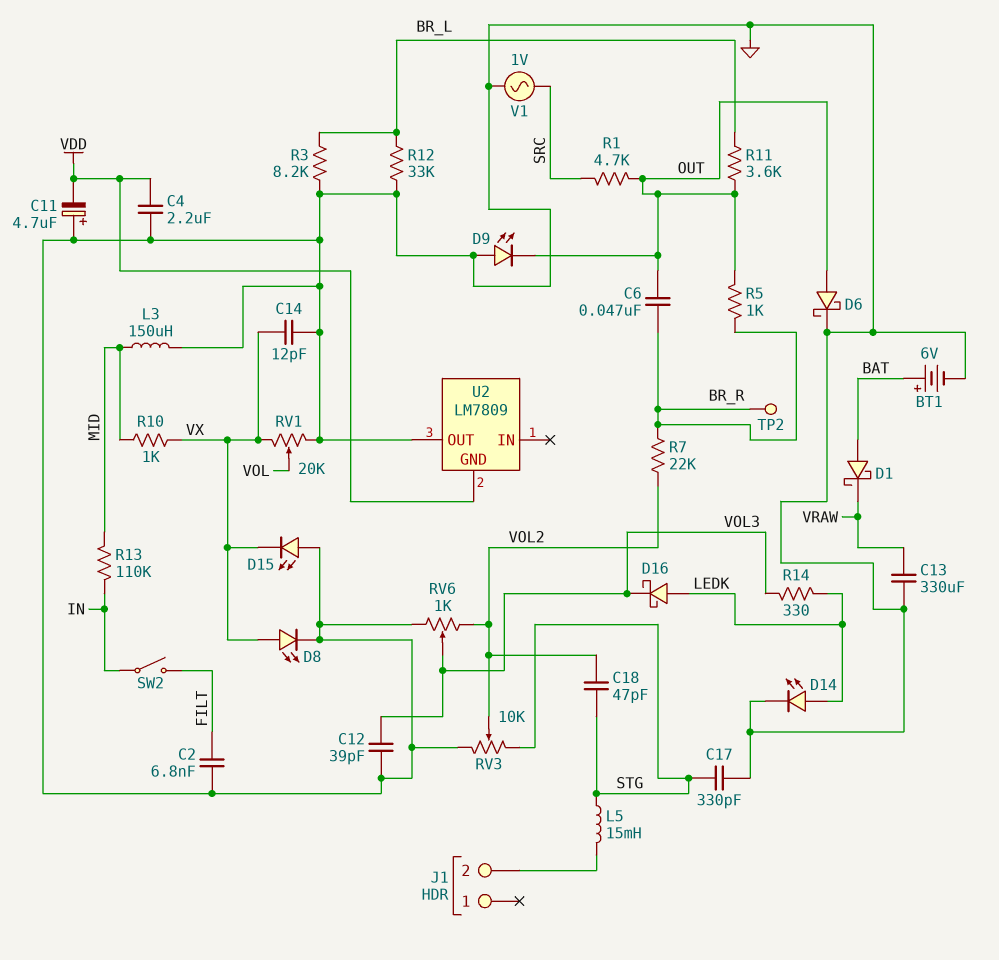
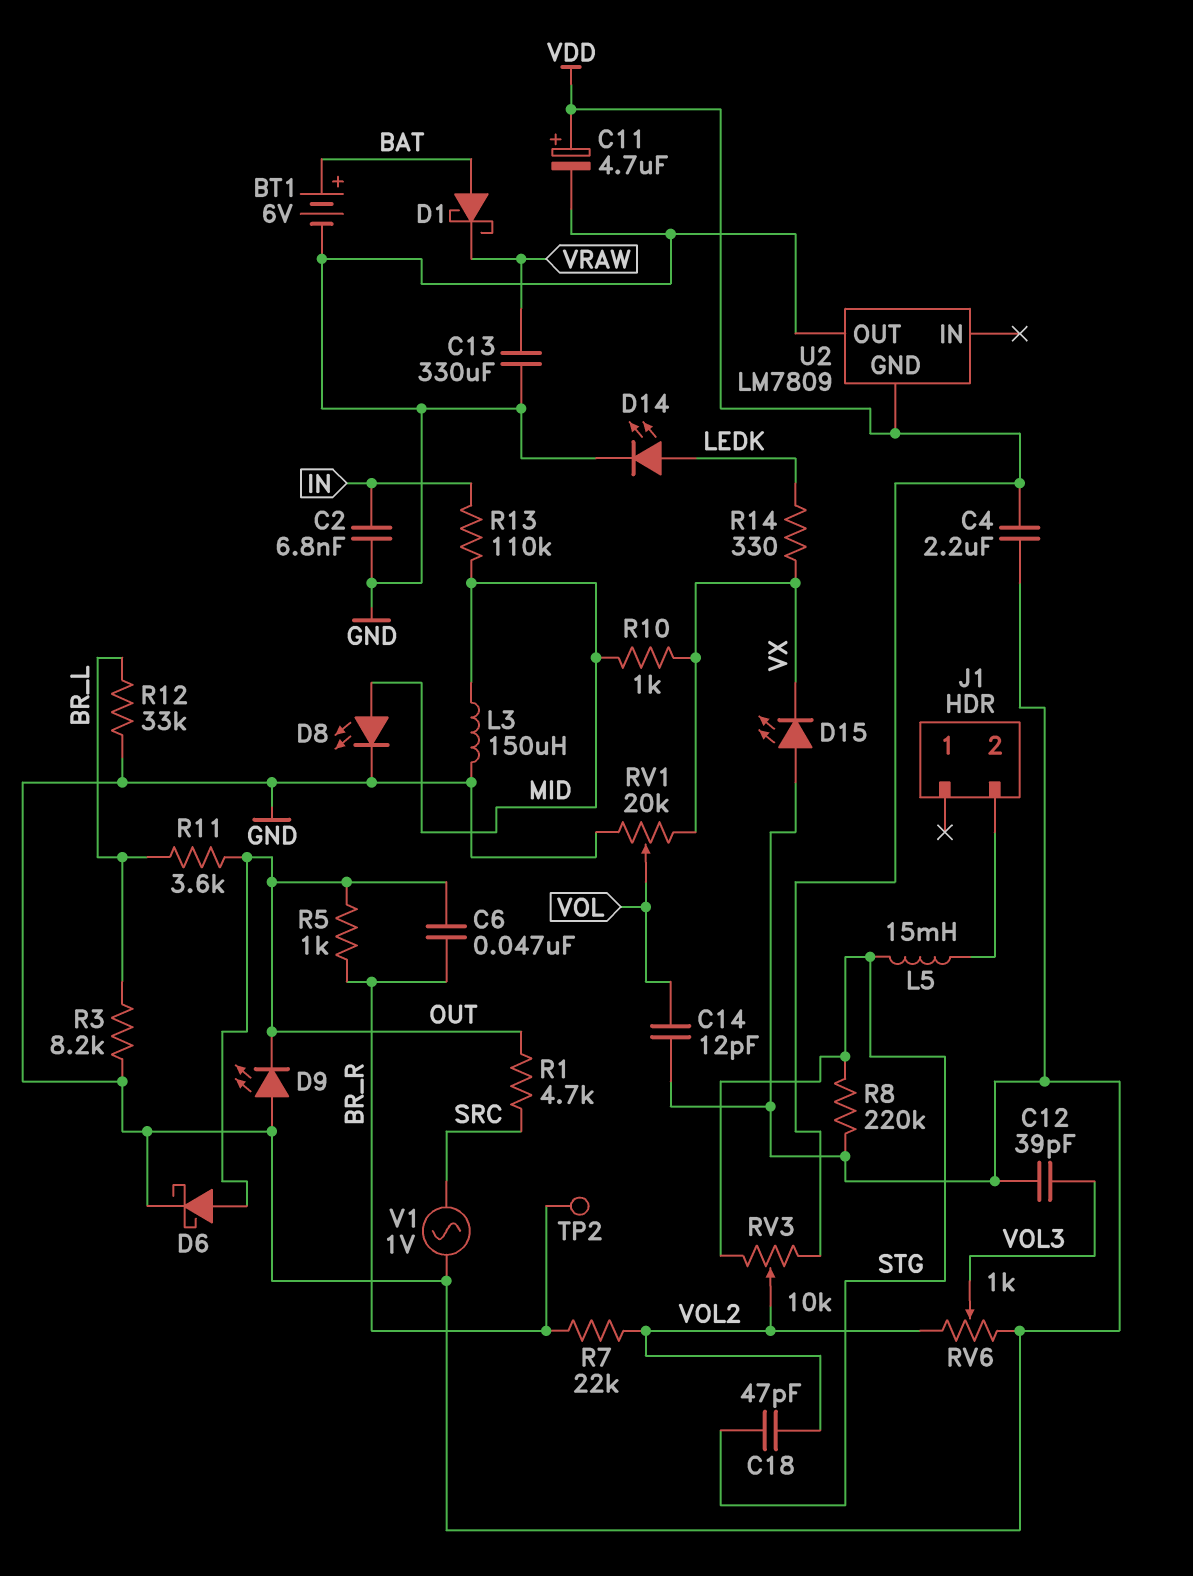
C2: 6.8nF (FILT, GND) -> 6.8nF (GND, IN)
C11: 4.7uF (plus GND, minus VDD) -> 4.7uF (plus VDD, minus GND)
C14: 12pF (GND, VX) -> 12pF (GND, VOL)
C17: 330pF (GND, STG) -> none
D8: LED (A VX, K GND) -> LED (A MID, K GND)
D16: schottky (A LEDK, K VOL3) -> none
R8: none -> 220k (GND, STG)
R14: 330 (LEDK, VOL3) -> 330 (LEDK, VX)
RV3: 10k (GND, STG, wiper VOL2) -> 10k (STG, VDD, wiper VOL2)
SW2: switch (FILT, IN) -> none

